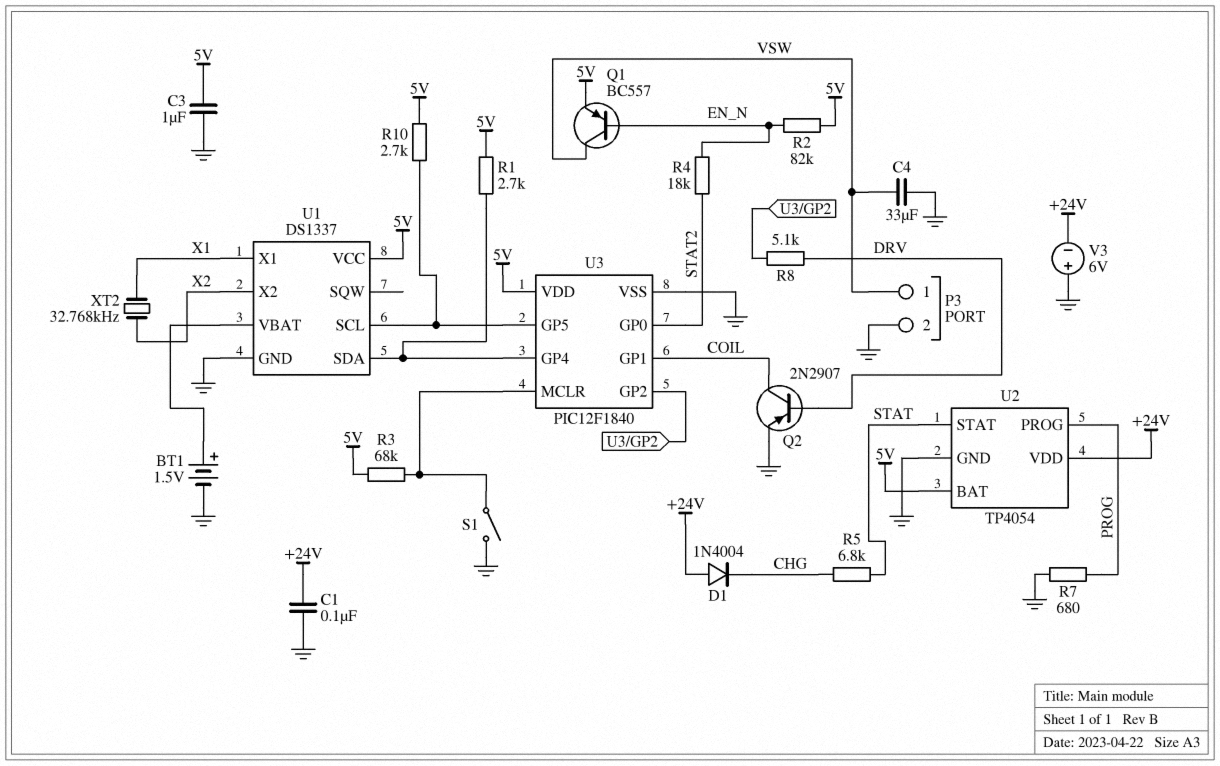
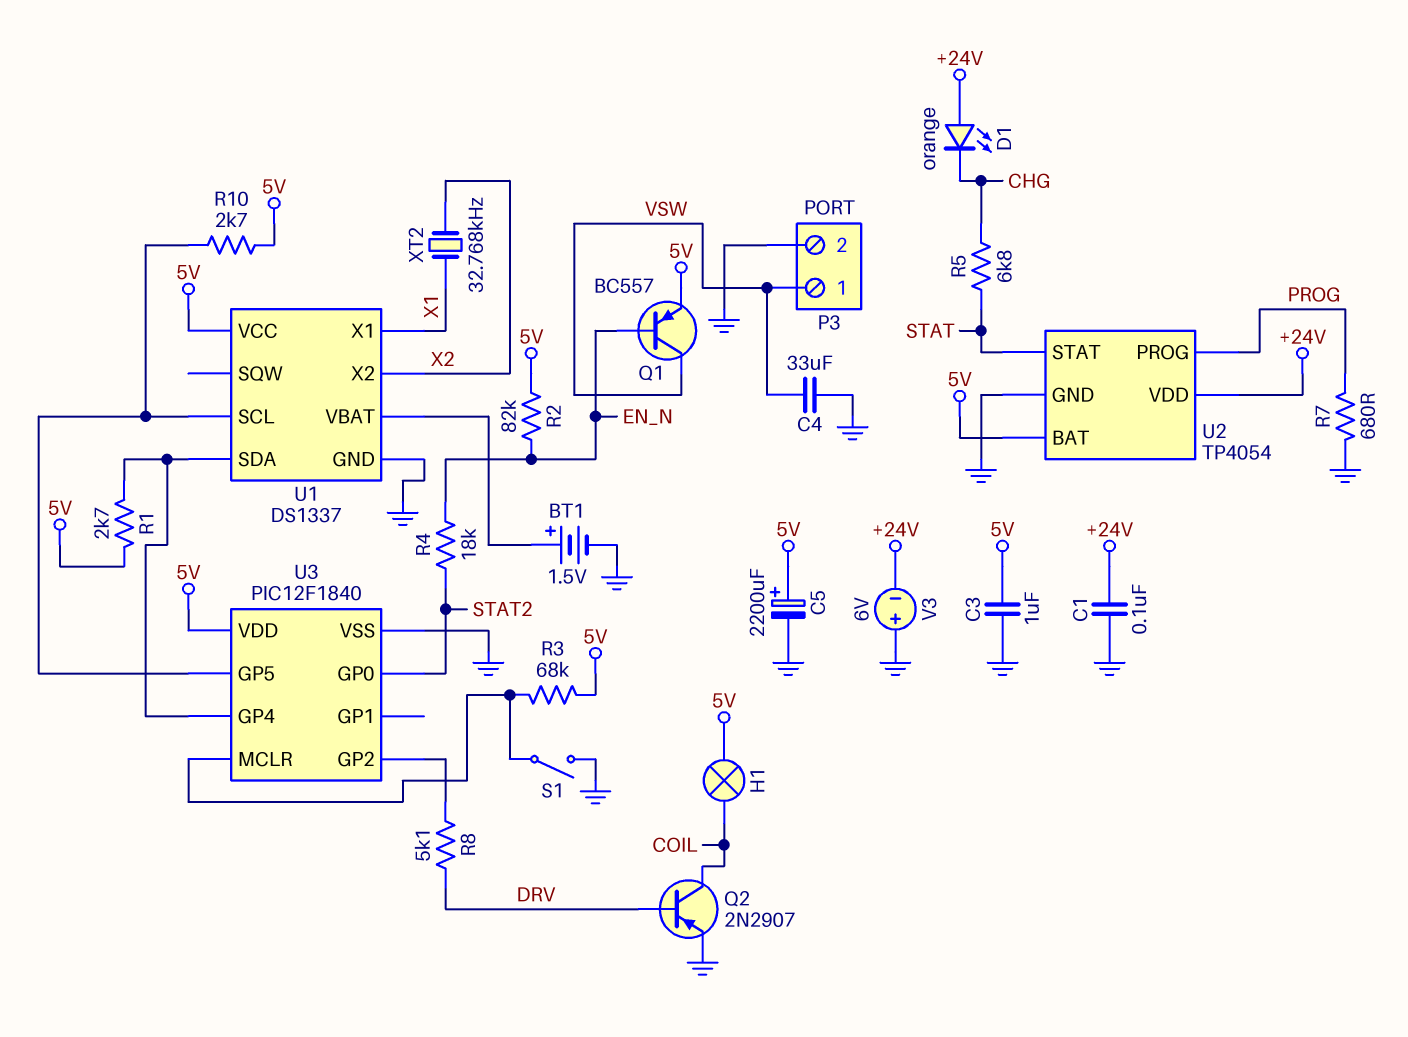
C5: none -> 2200uF (plus 5V, minus GND)
D1: diode 1N4004 (A +24V, K CHG) -> LED orange (A +24V, K CHG)
H1: none -> lamp (5V, COIL)
U3 pin GP1: COIL -> none

